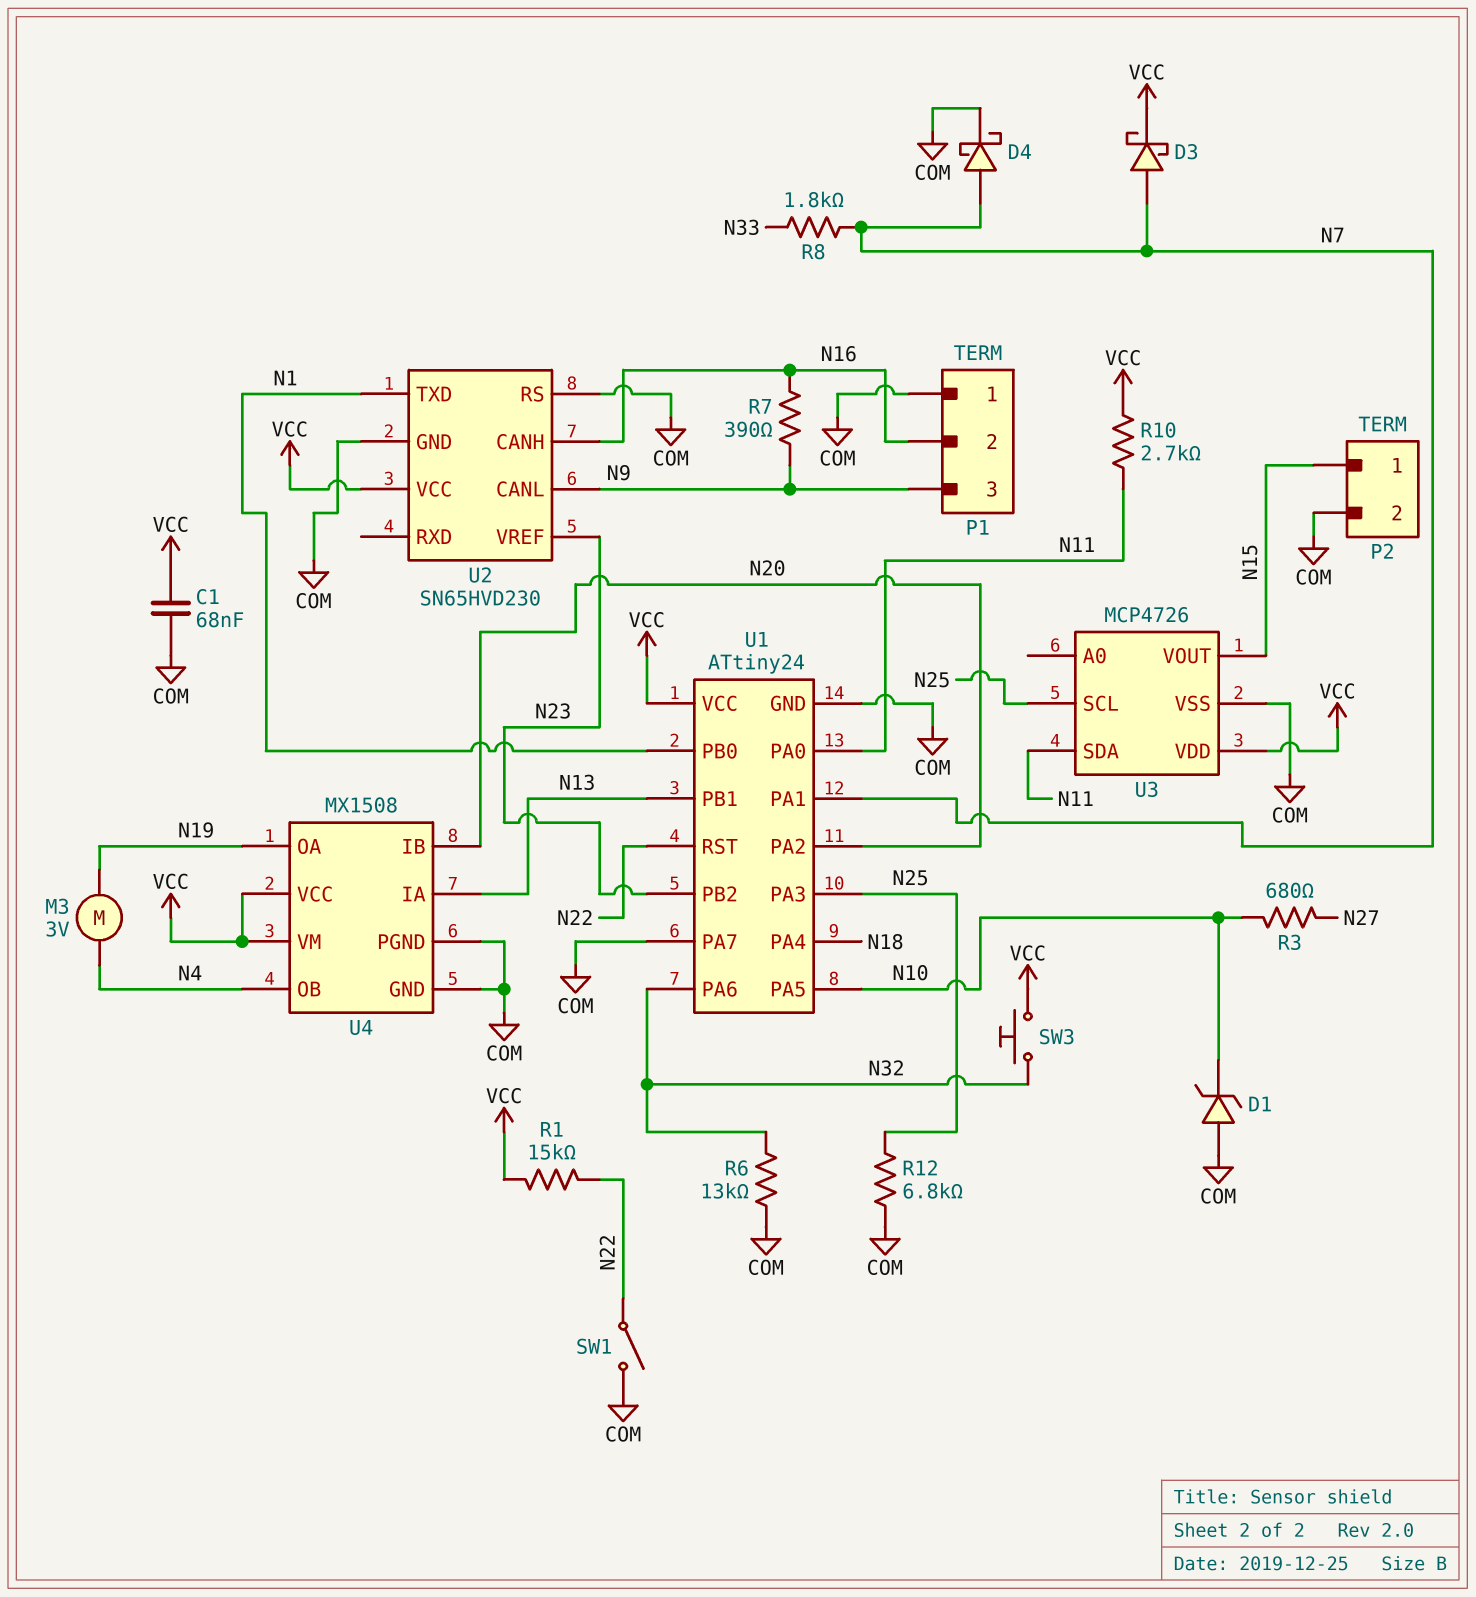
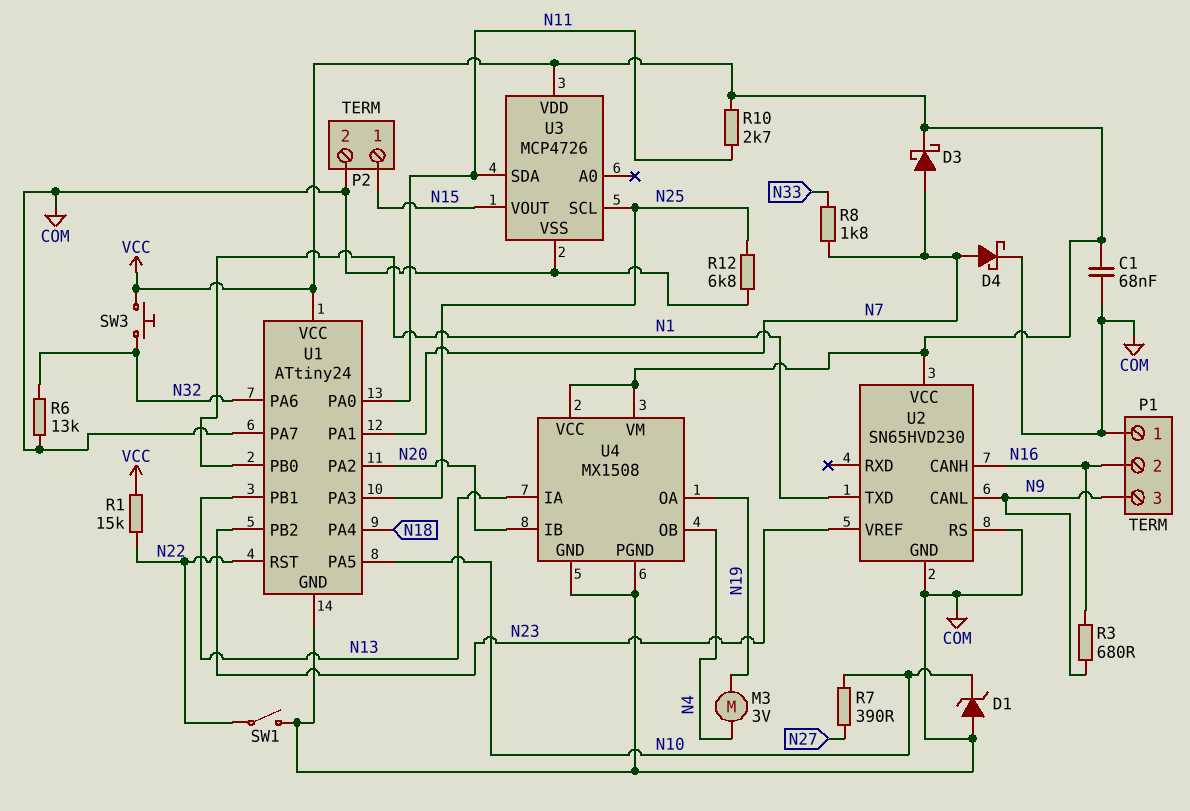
R3: 680 (N10, N27) -> 680 (N9, N16)
R7: 390 (N9, N16) -> 390 (N10, N27)

